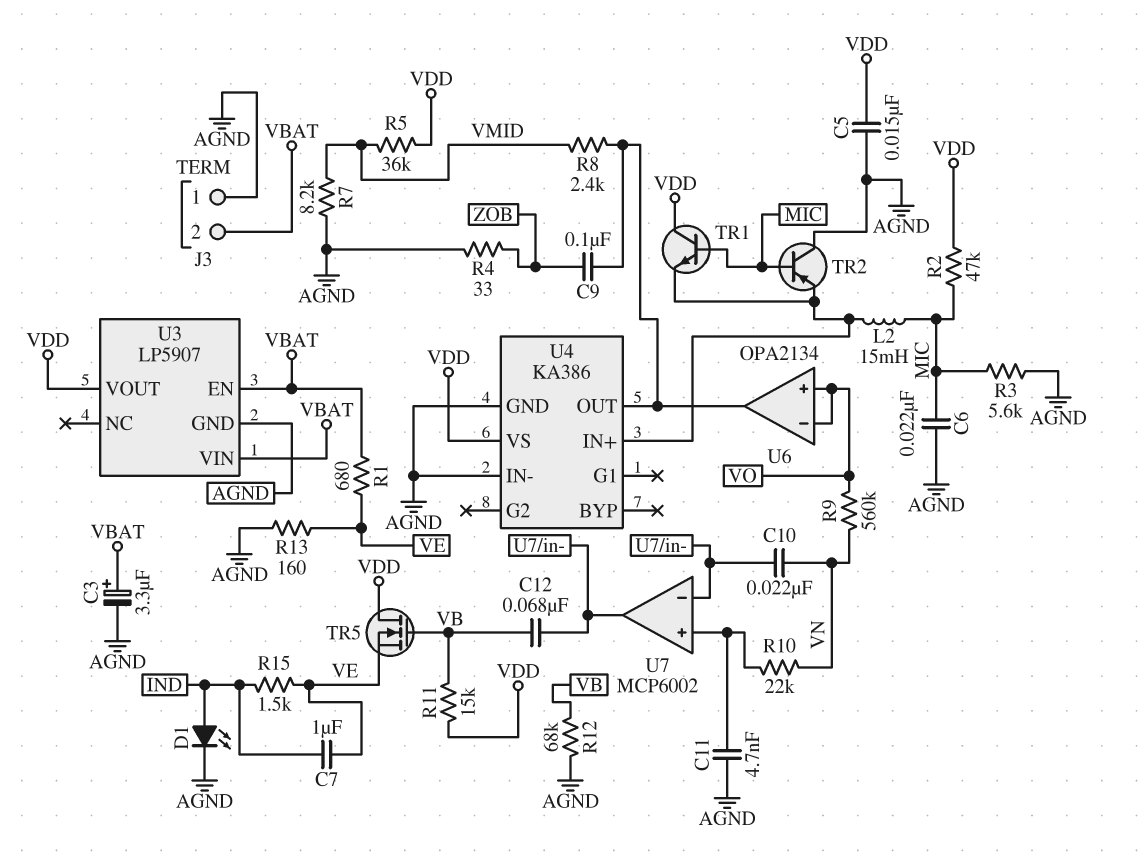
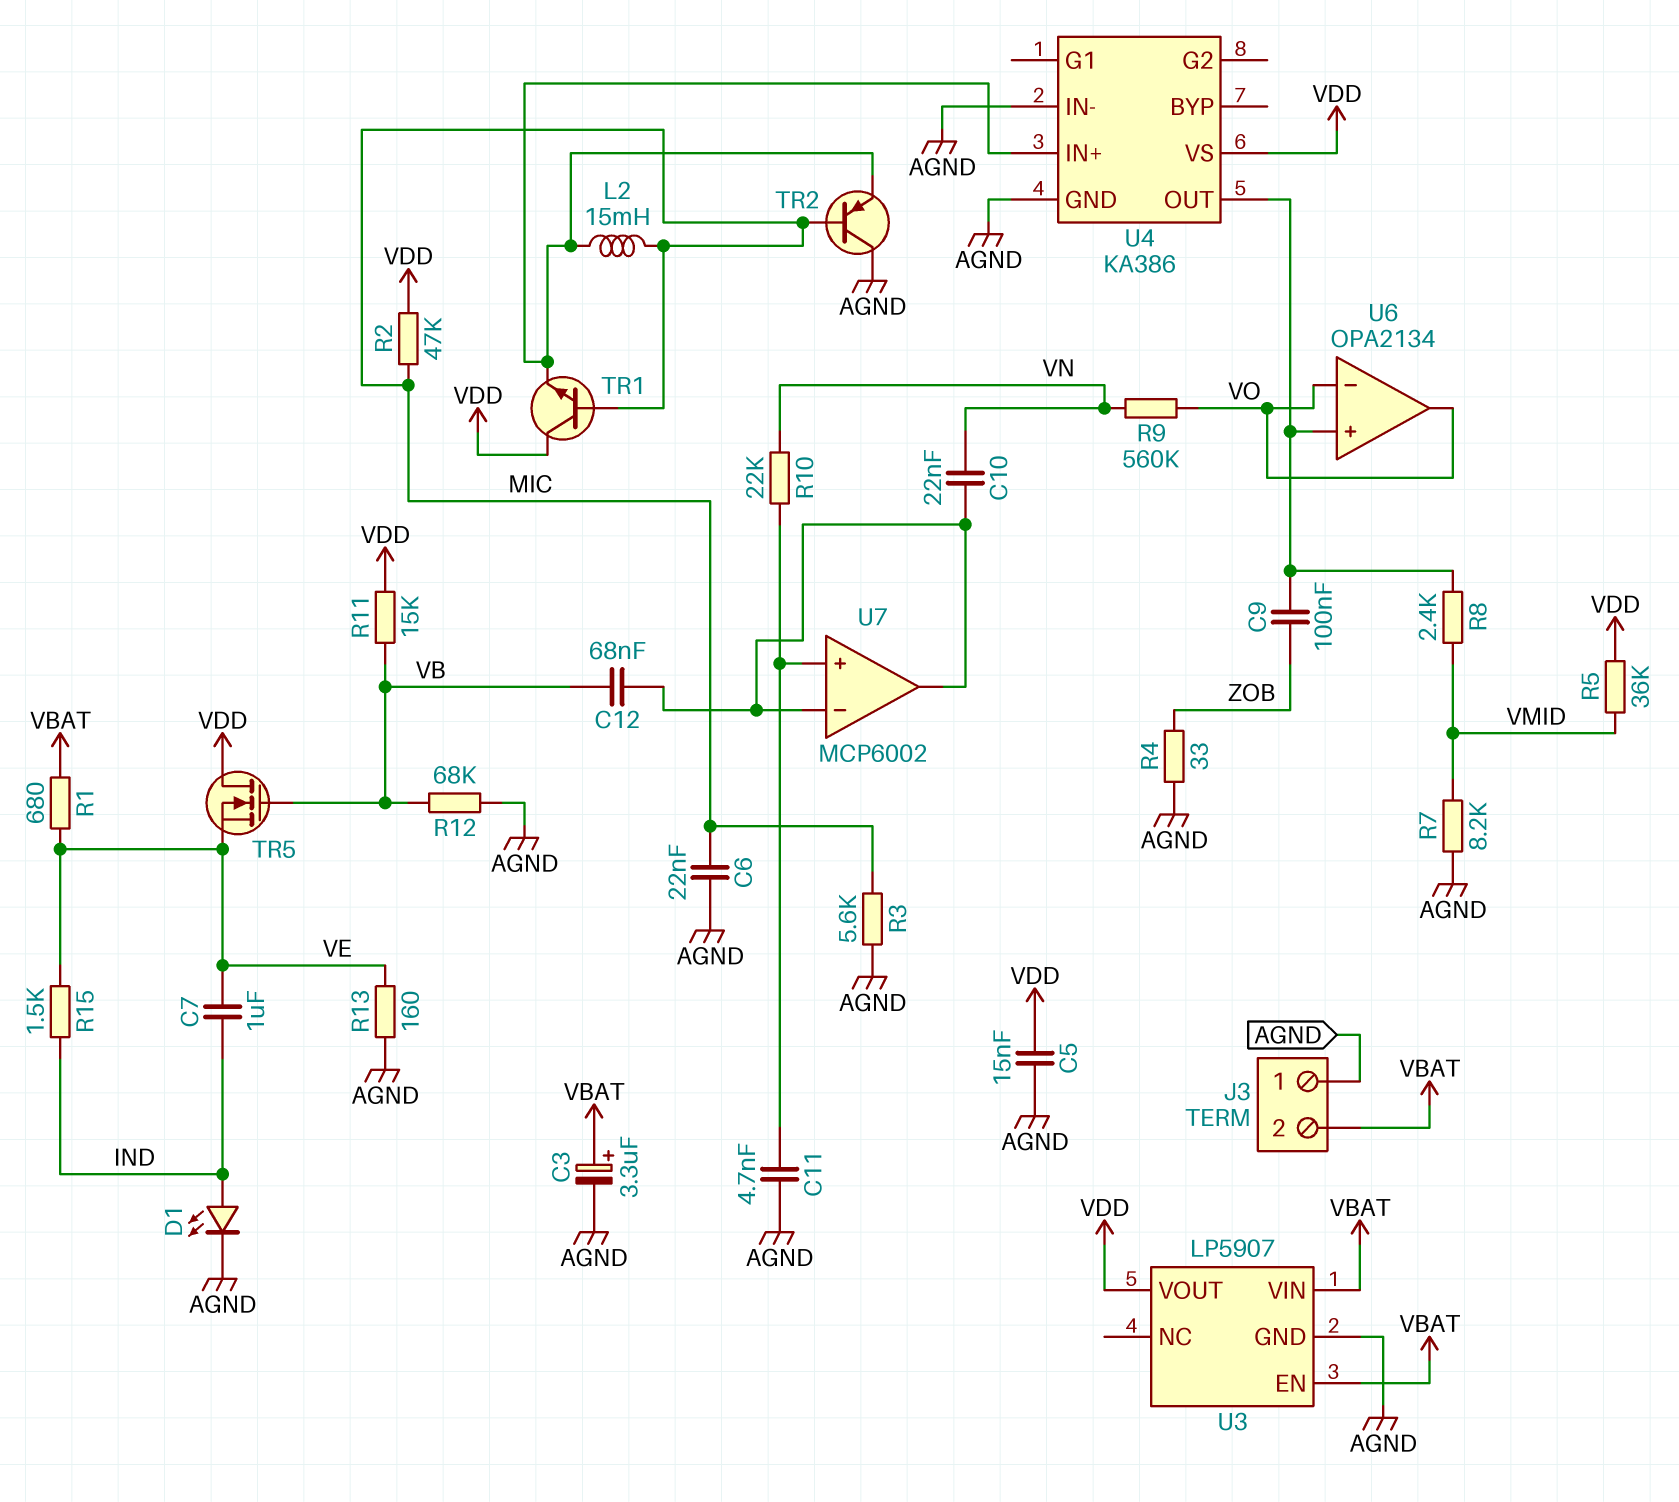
U6 pin in+: VO -> U4/OUT
U6 pin out: U4/OUT -> VO

